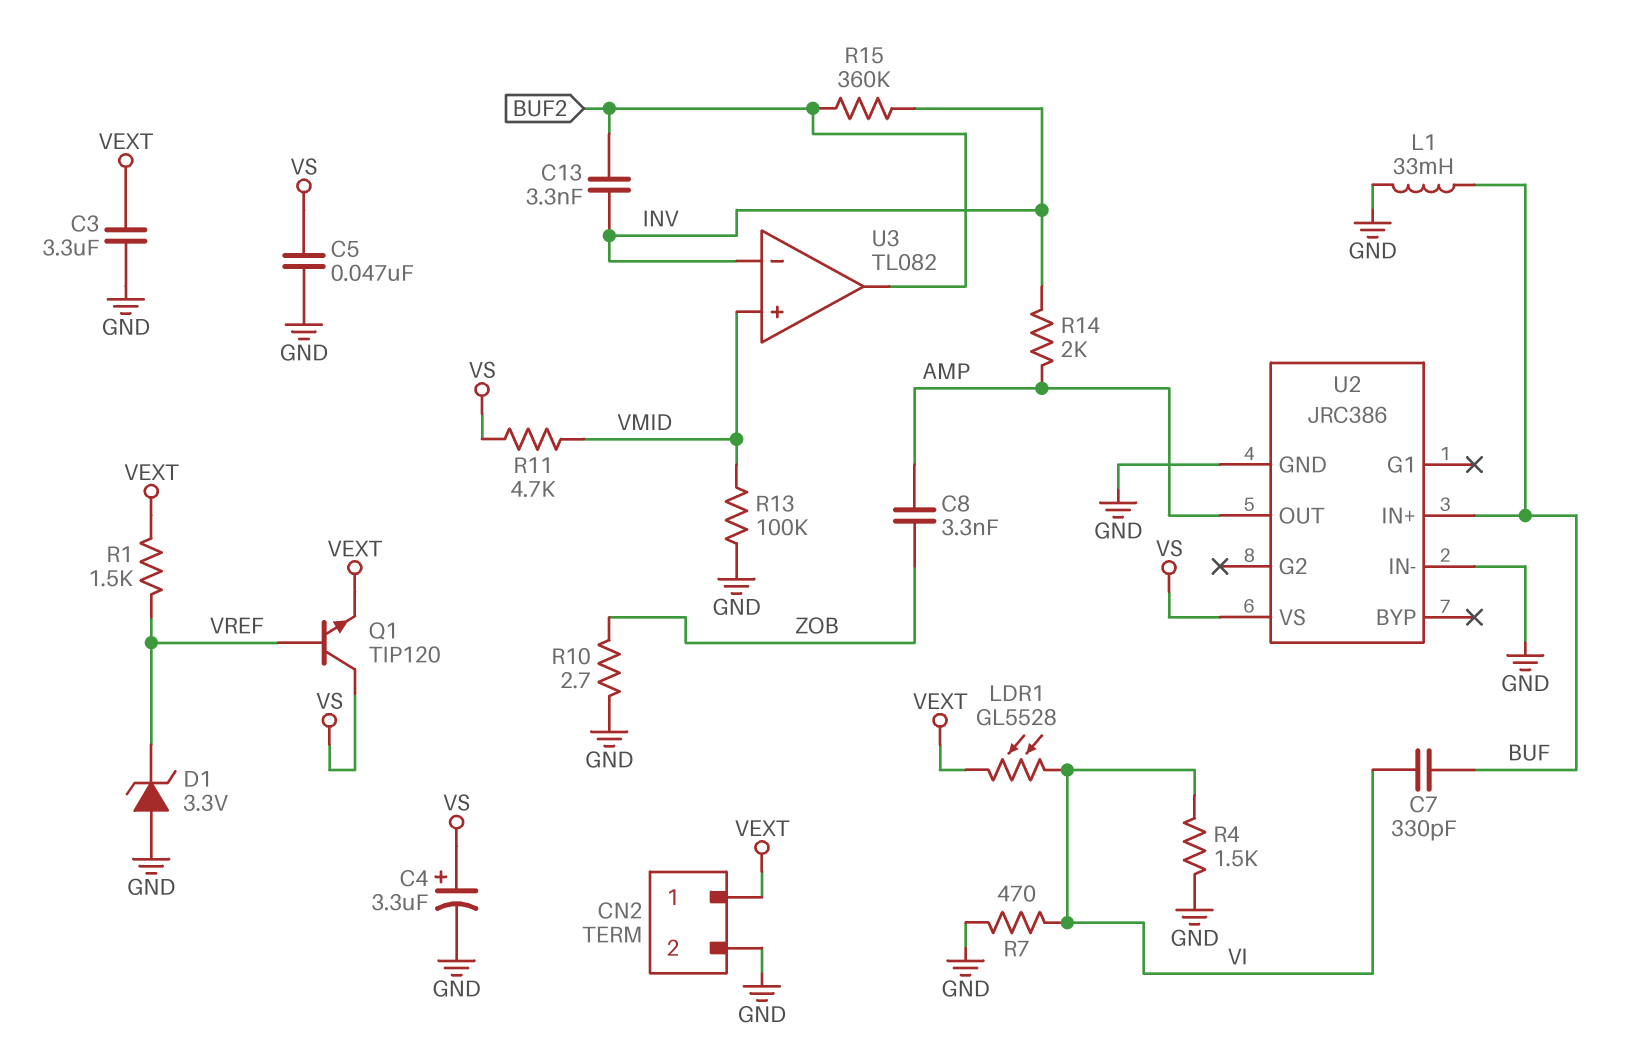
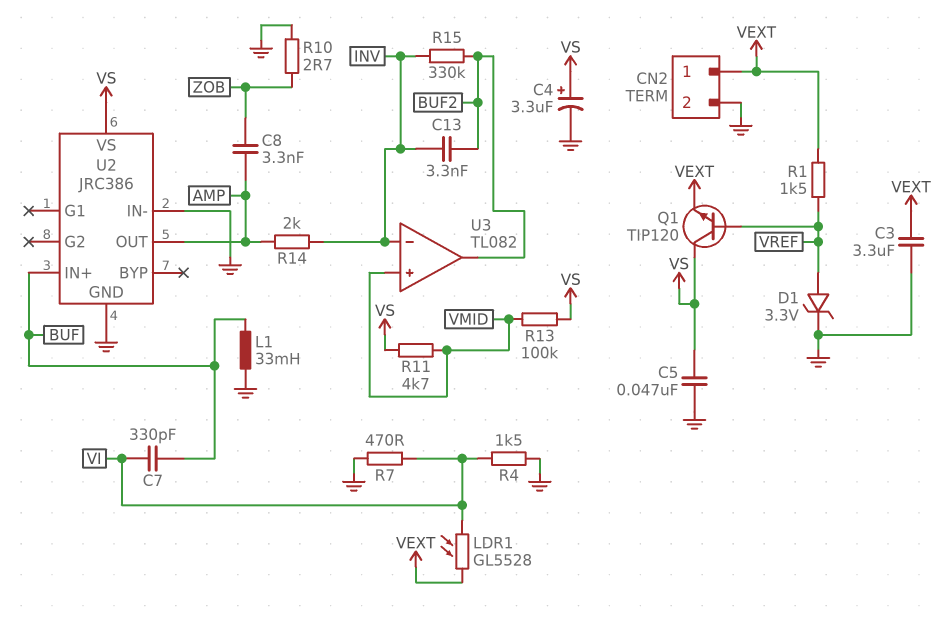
D1: zener 3.3V (A GND, K VREF) -> zener 3.3V (A VREF, K GND)
R13: 100k (GND, VMID) -> 100k (VMID, VS)
R15: 360k (BUF2, INV) -> 330k (BUF2, INV)

